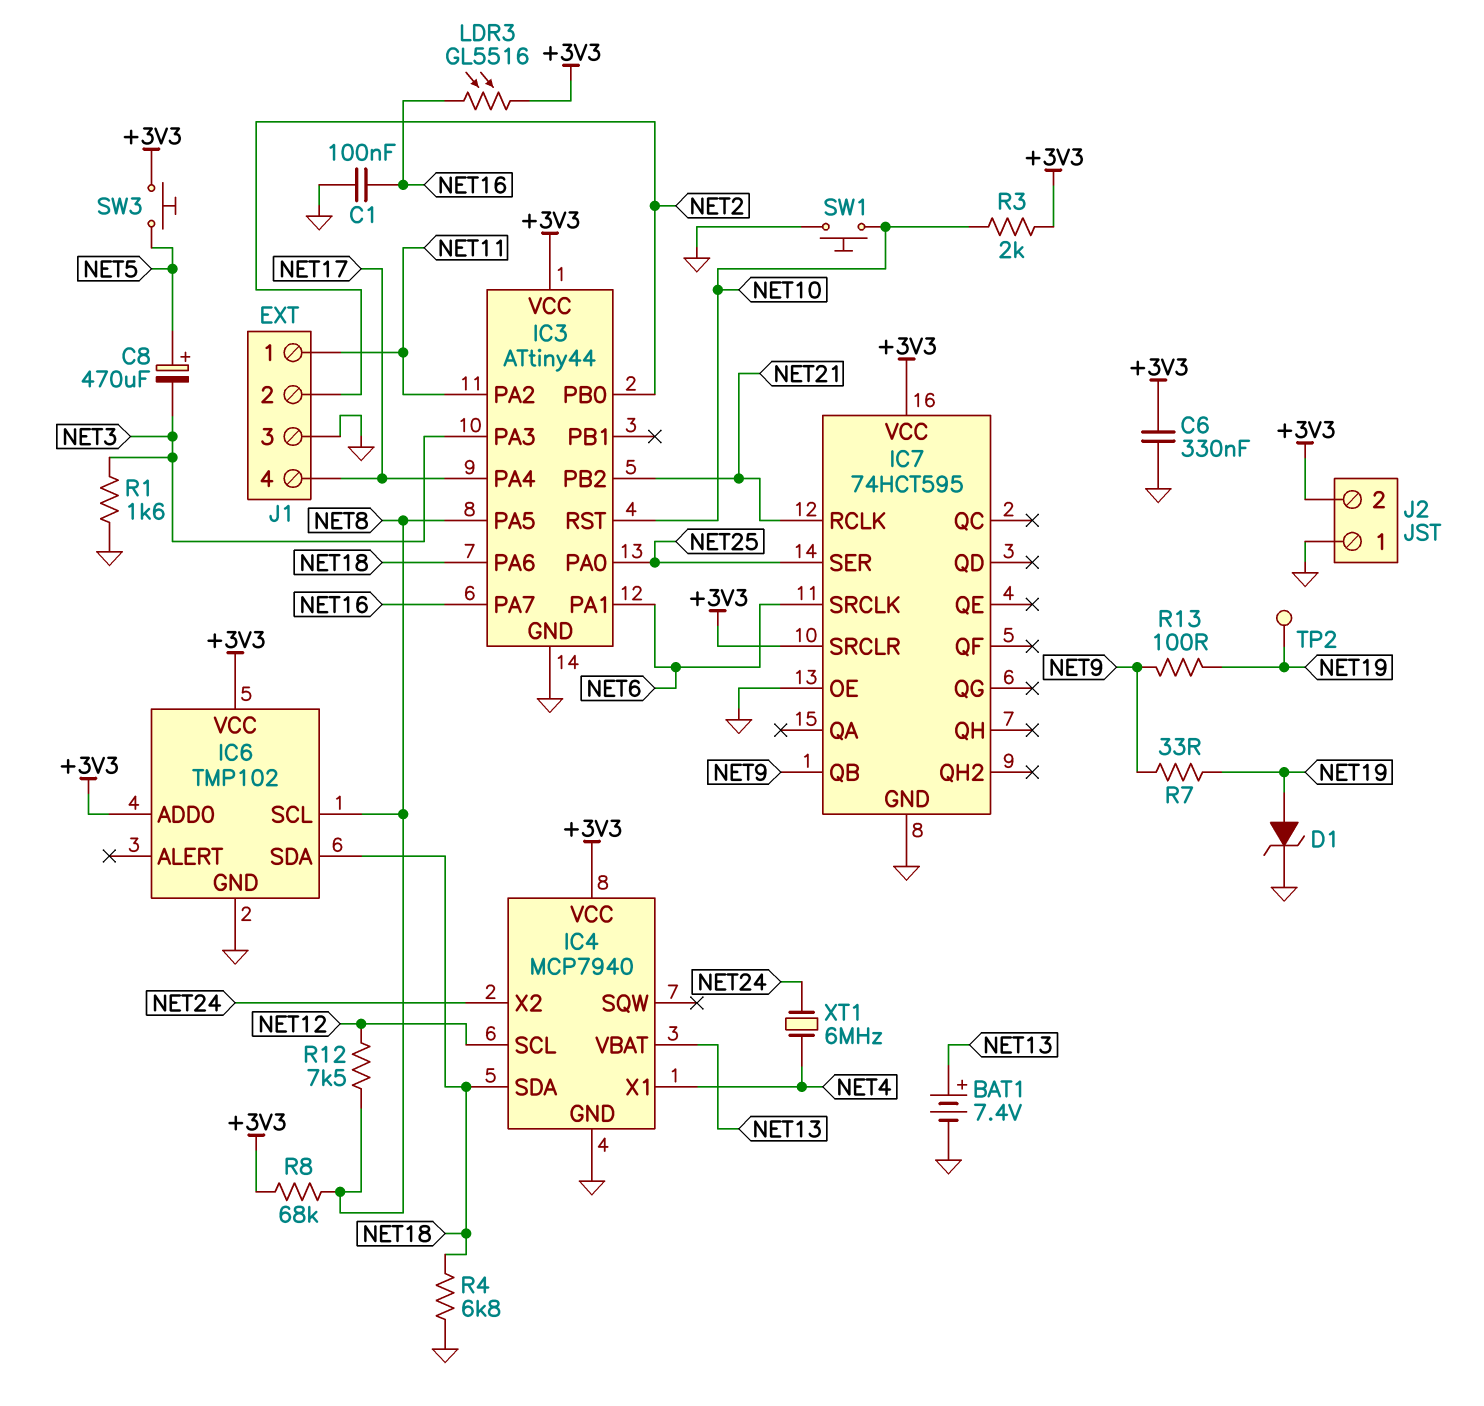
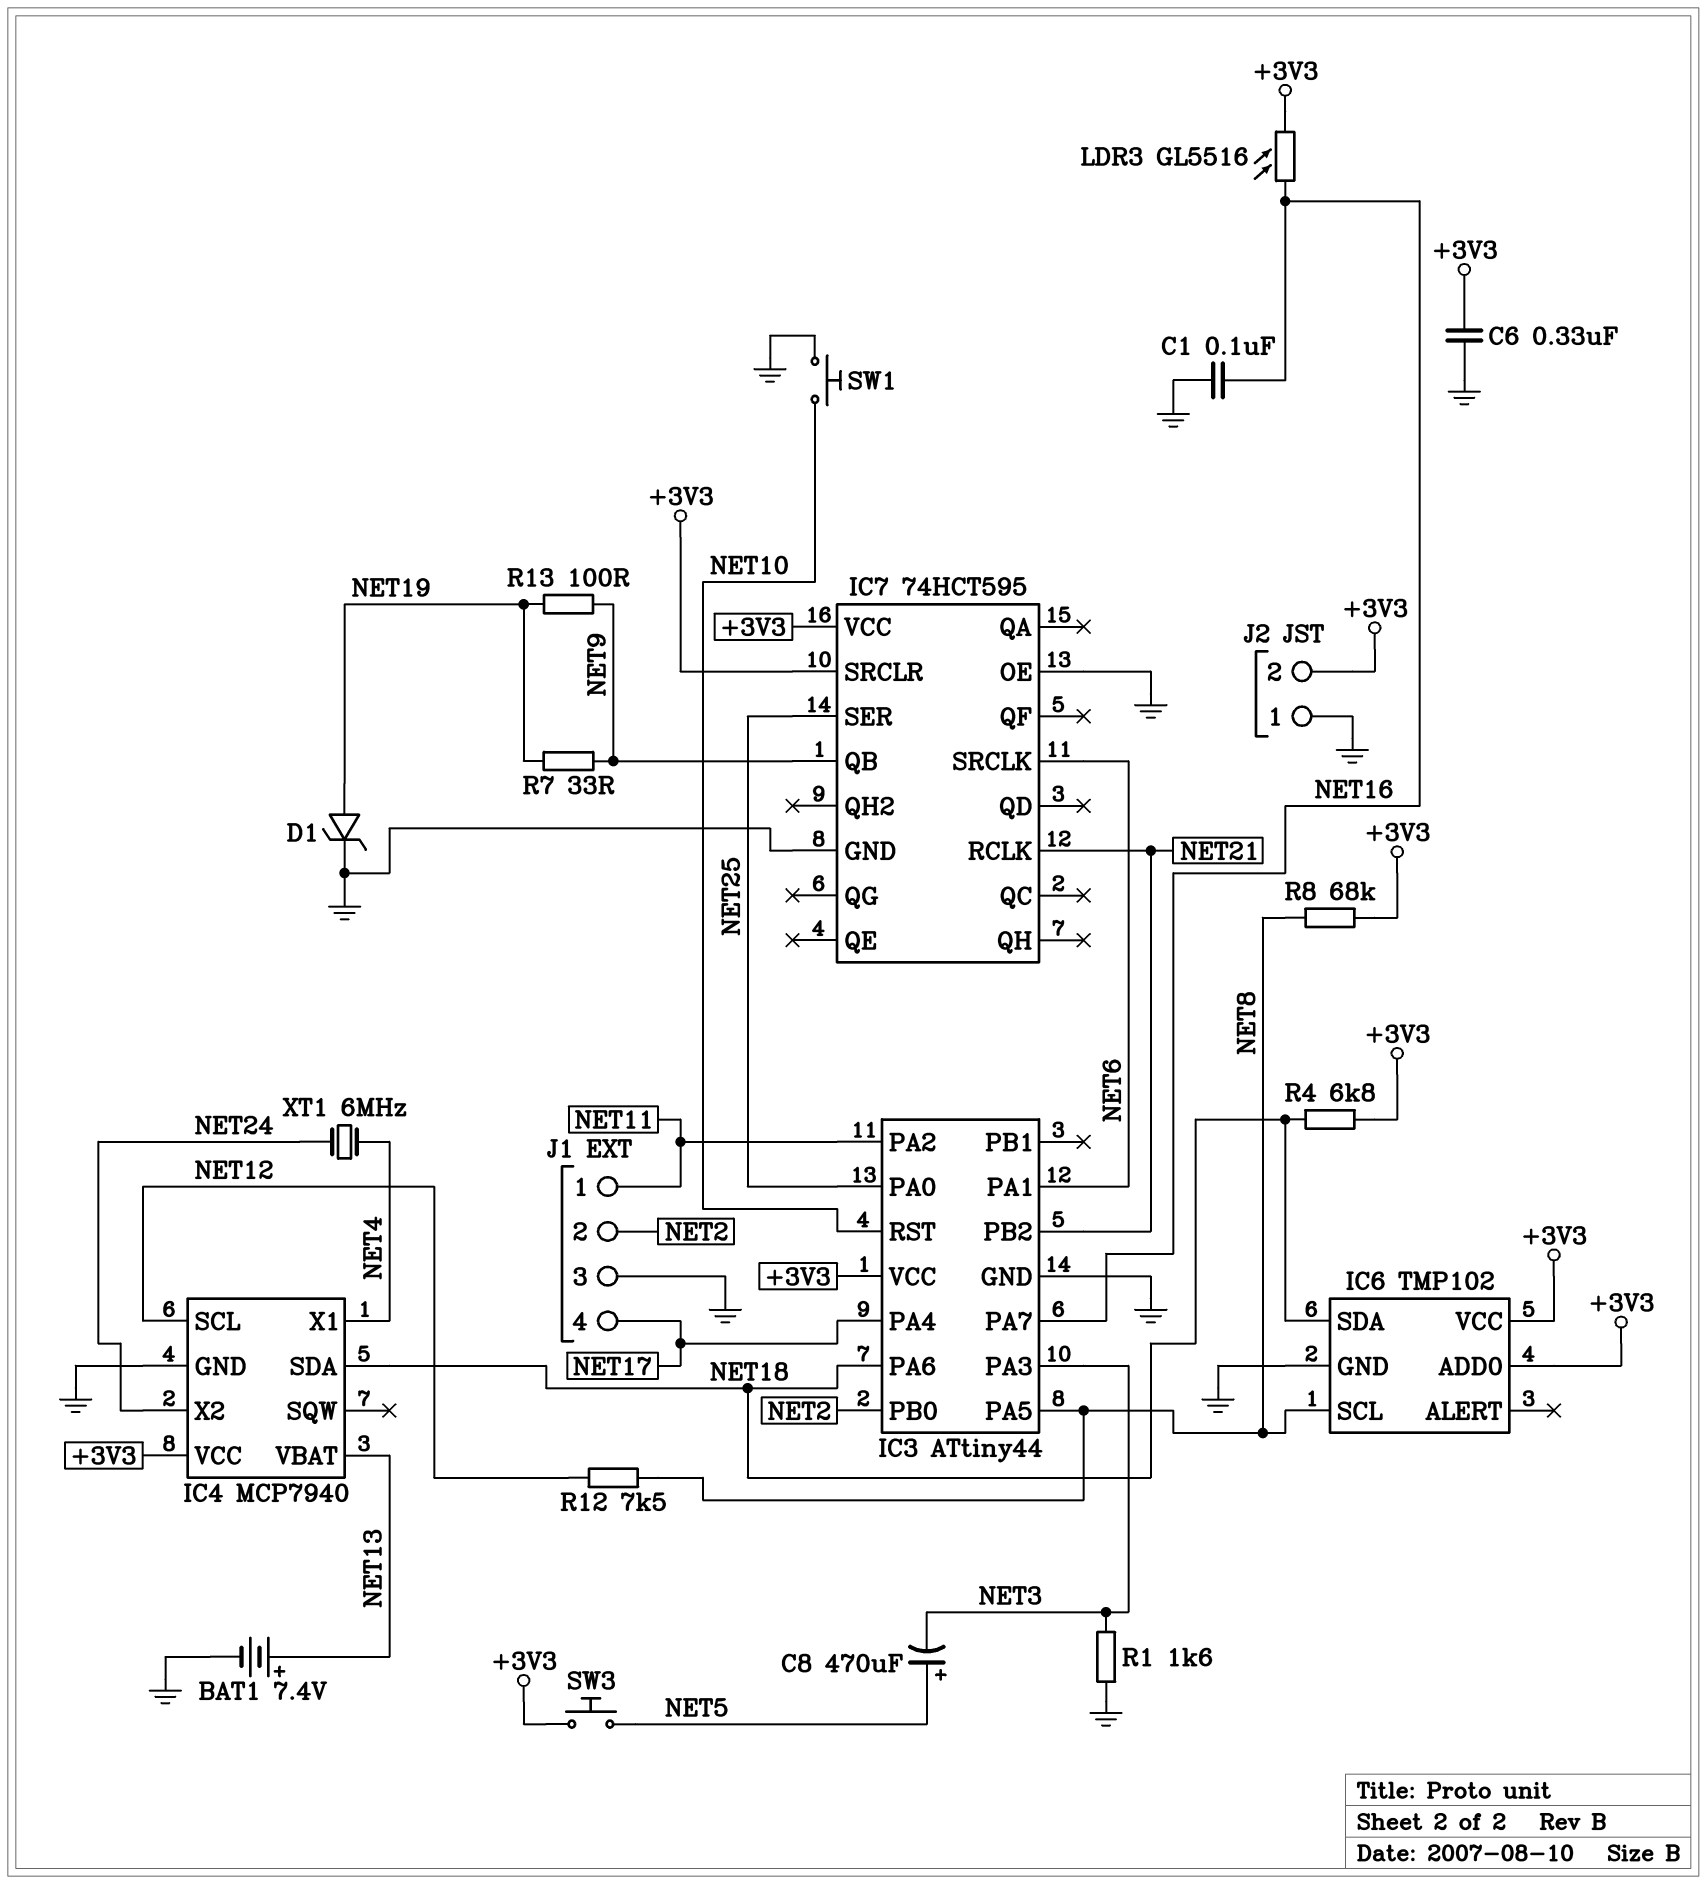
R3: 2k (+3V3, NET10) -> none
R4: 6.8k (GND, NET18) -> 6.8k (+3V3, NET18)
TP2: test point (NET19) -> none

